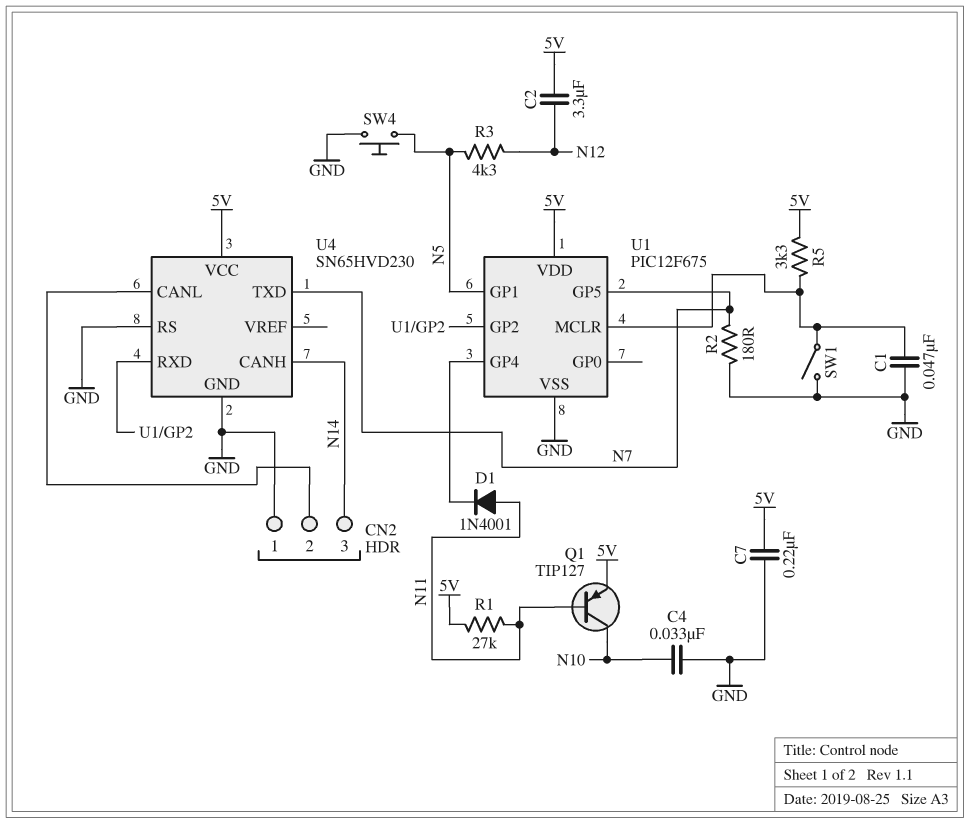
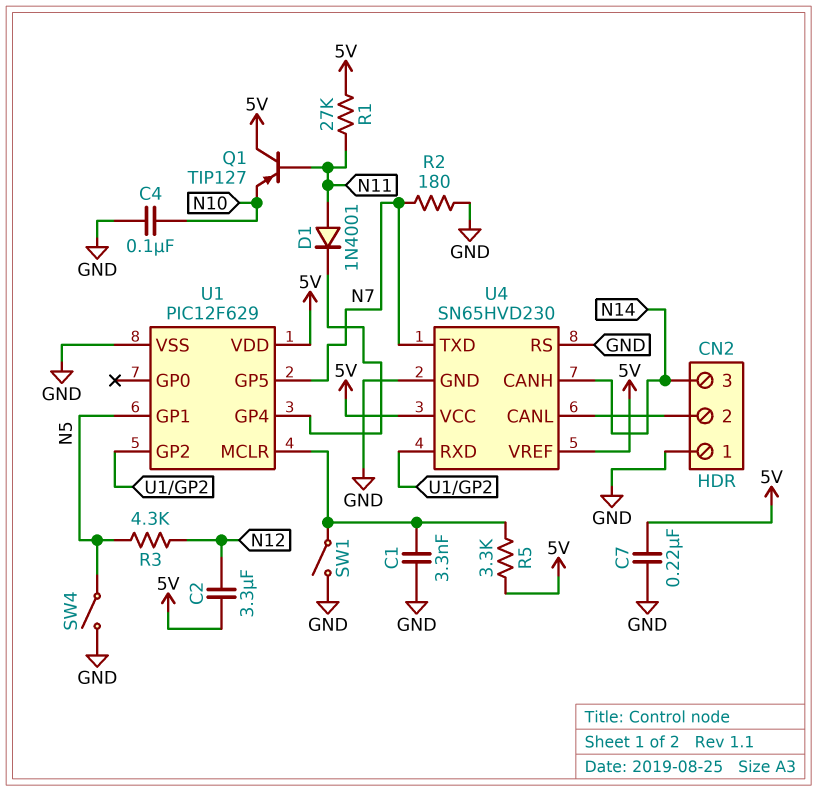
C1: 47nF (GND, U1/MCLR) -> 3.3nF (GND, U1/MCLR)
C4: 33nF (GND, N10) -> 100nF (GND, N10)
Q1: PNP TIP127 (B N11, C N10, E 5V) -> PNP TIP127 (B N11, C 5V, E N10)
SW4: button (GND, N5) -> switch (GND, N5)
U1: PIC12F675 -> PIC12F629
U4 pin VREF: none -> 5V

